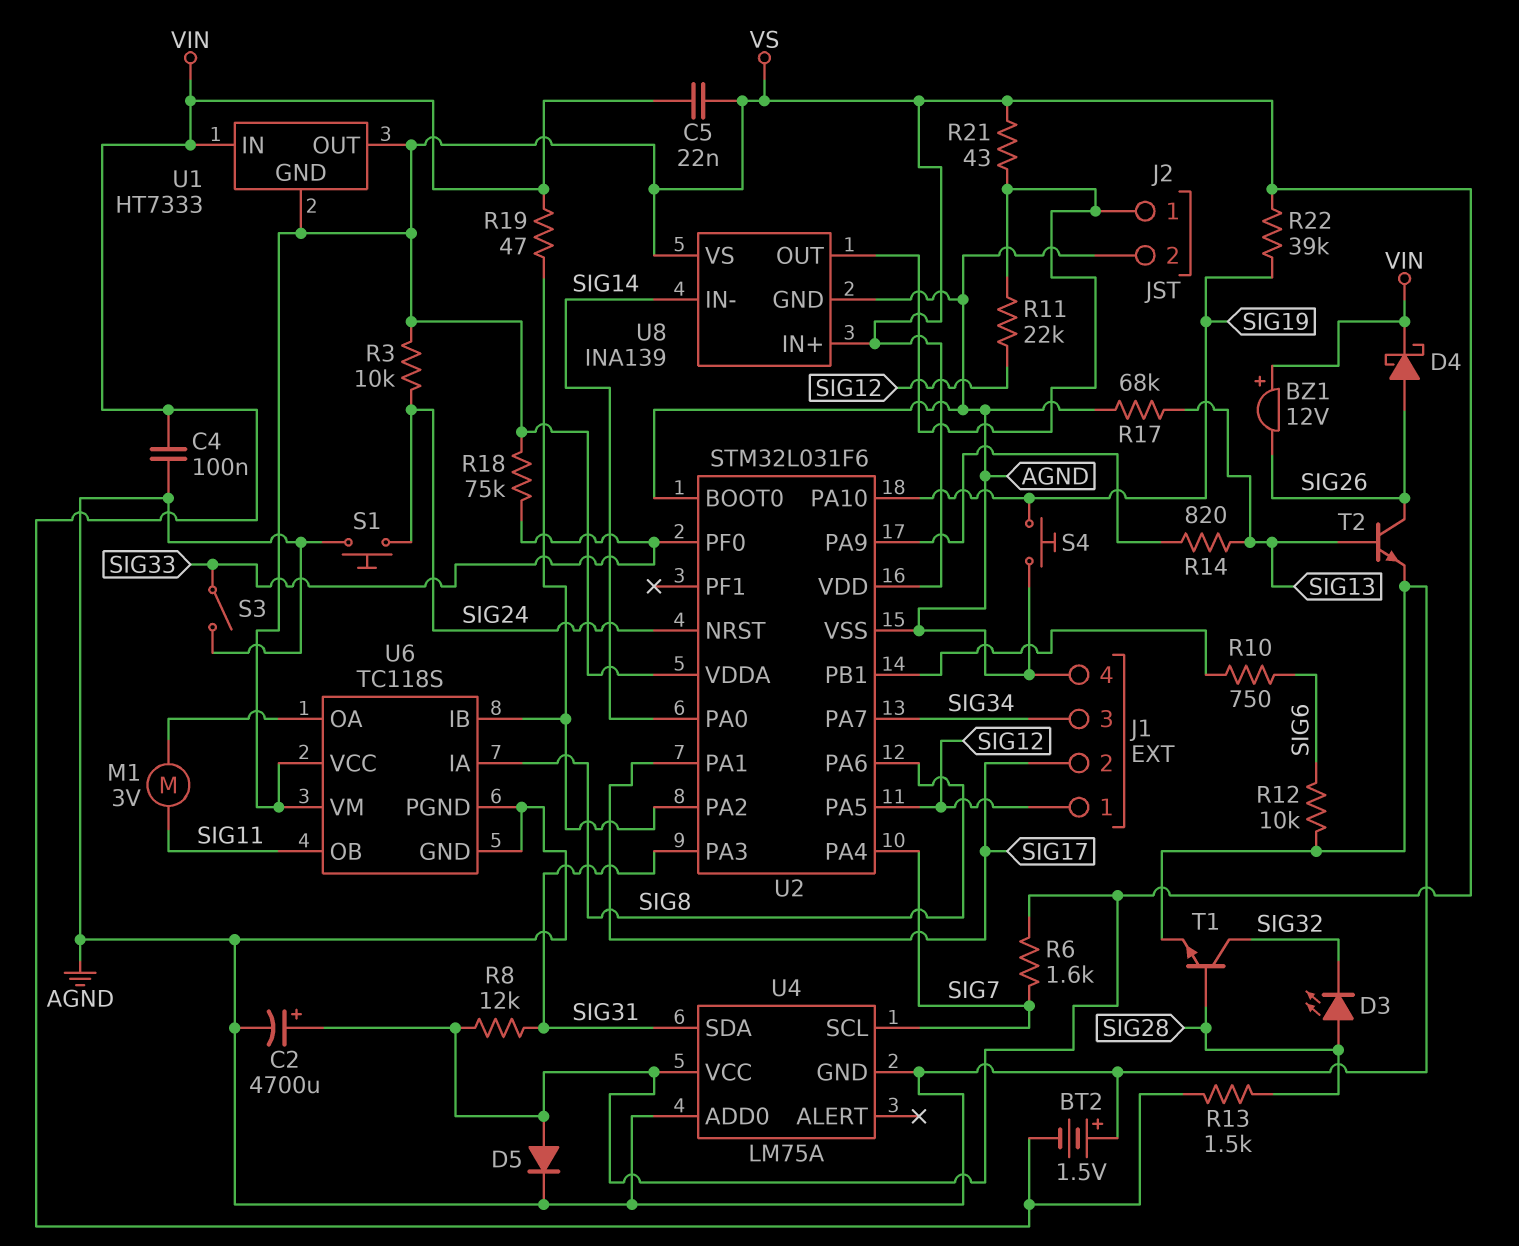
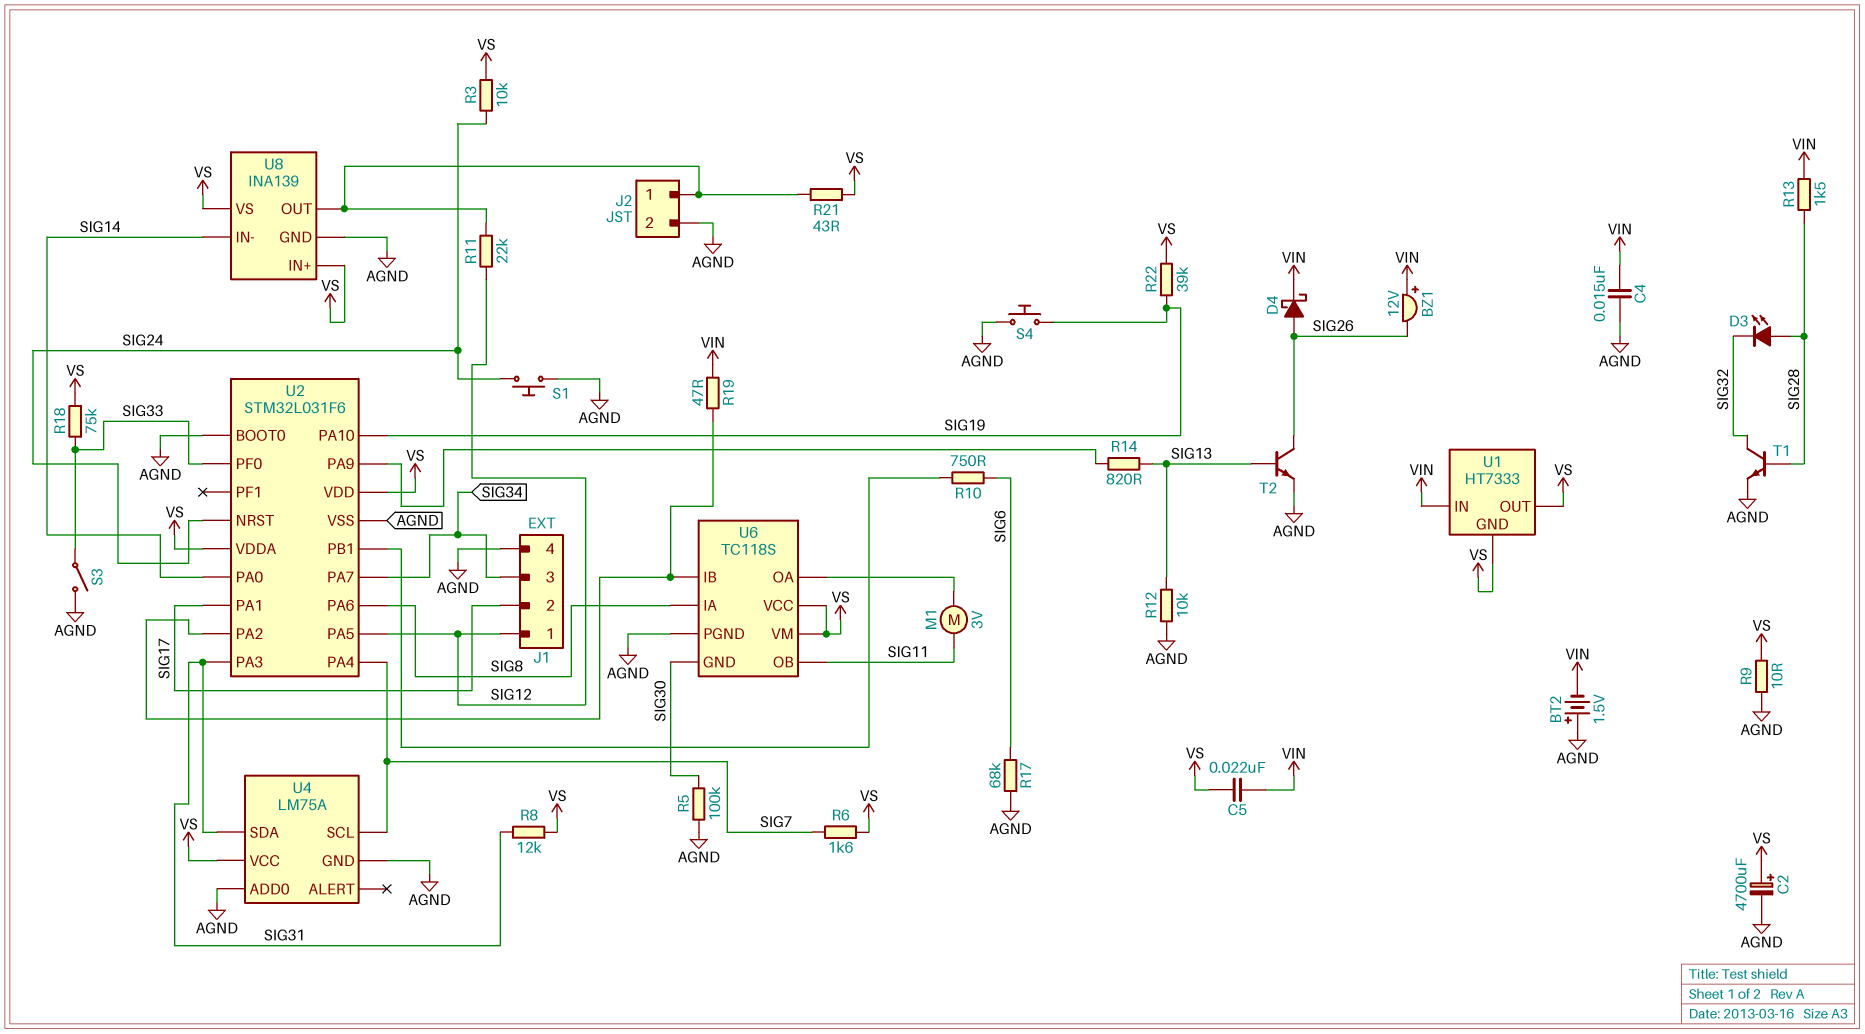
C4: 100nF (AGND, VIN) -> 15nF (AGND, VIN)
D5: diode (A VS, K AGND) -> none
R5: none -> 100k (AGND, SIG30)
R9: none -> 10 (AGND, VS)
R12: 10k (AGND, SIG6) -> 10k (AGND, SIG13)
R17: 68k (AGND, SIG13) -> 68k (AGND, SIG6)
U6 pin GND: AGND -> SIG30

